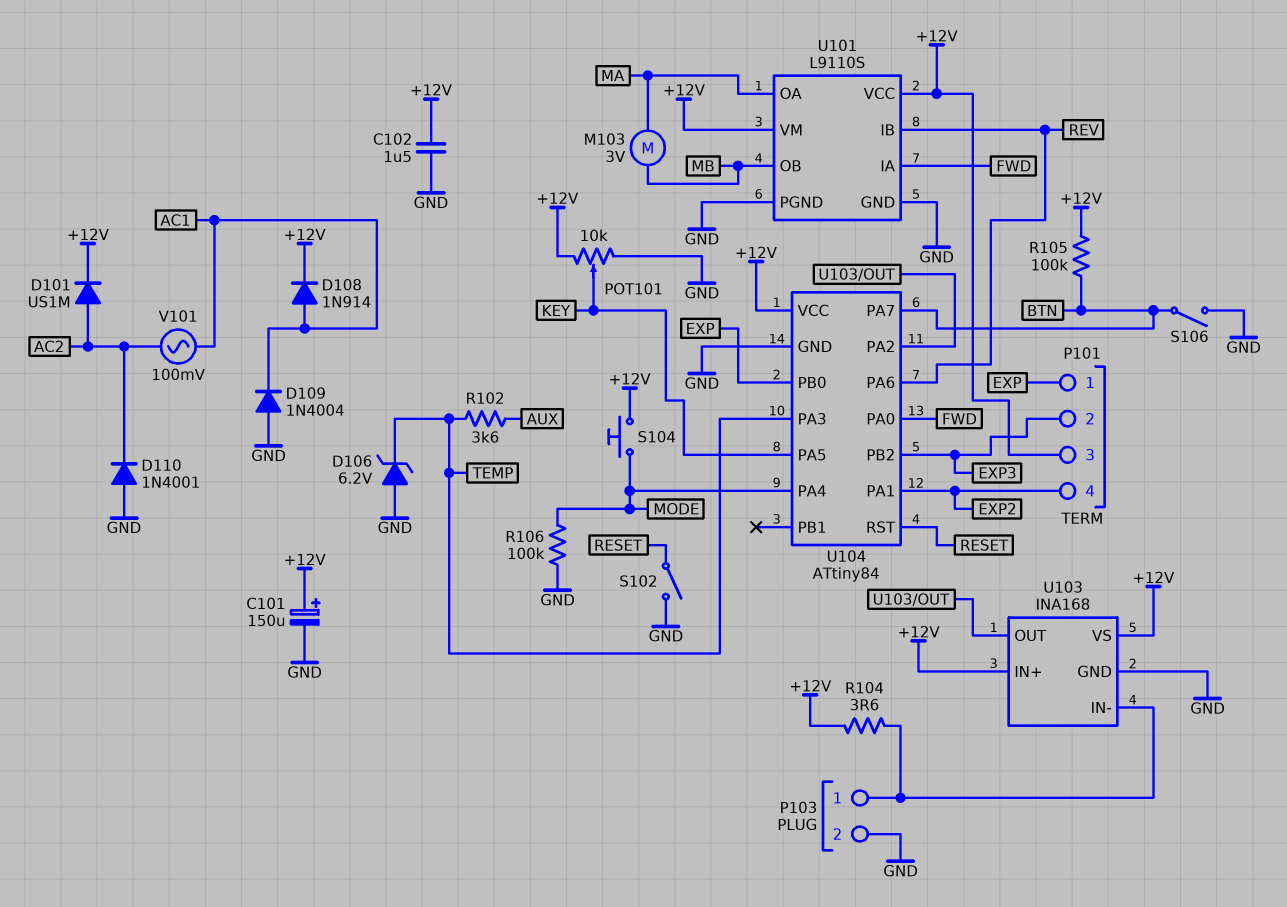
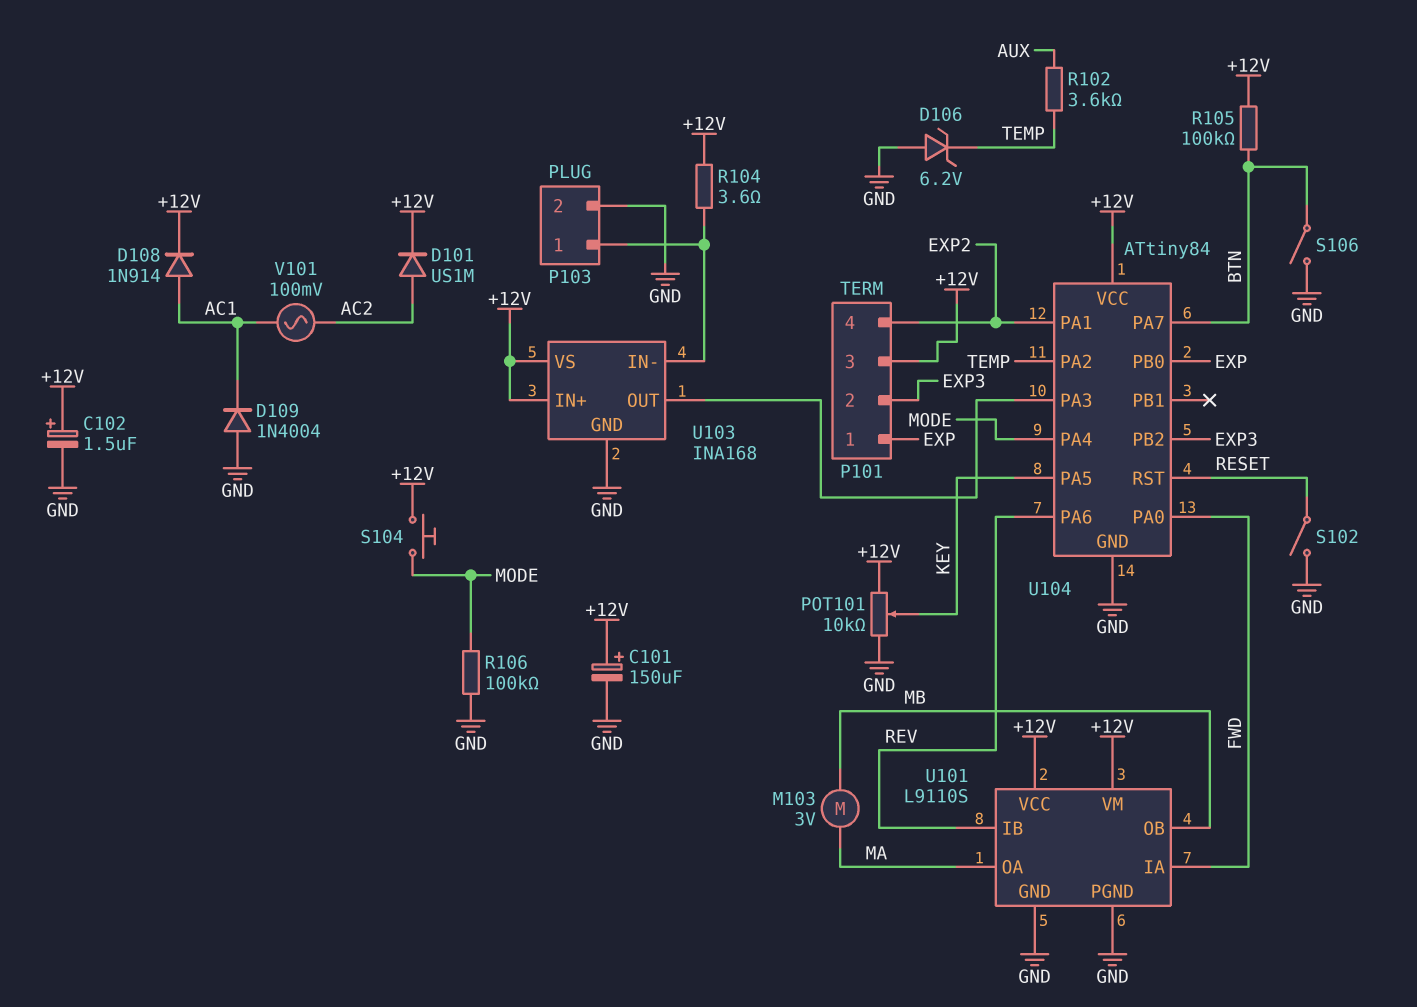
C102: 1.5uF (+12V, GND) -> 1.5uF (plus +12V, minus GND)
D110: diode 1N4001 (A GND, K AC2) -> none
U104 pin PA2: U103/OUT -> TEMP
U104 pin PA3: TEMP -> U103/OUT

